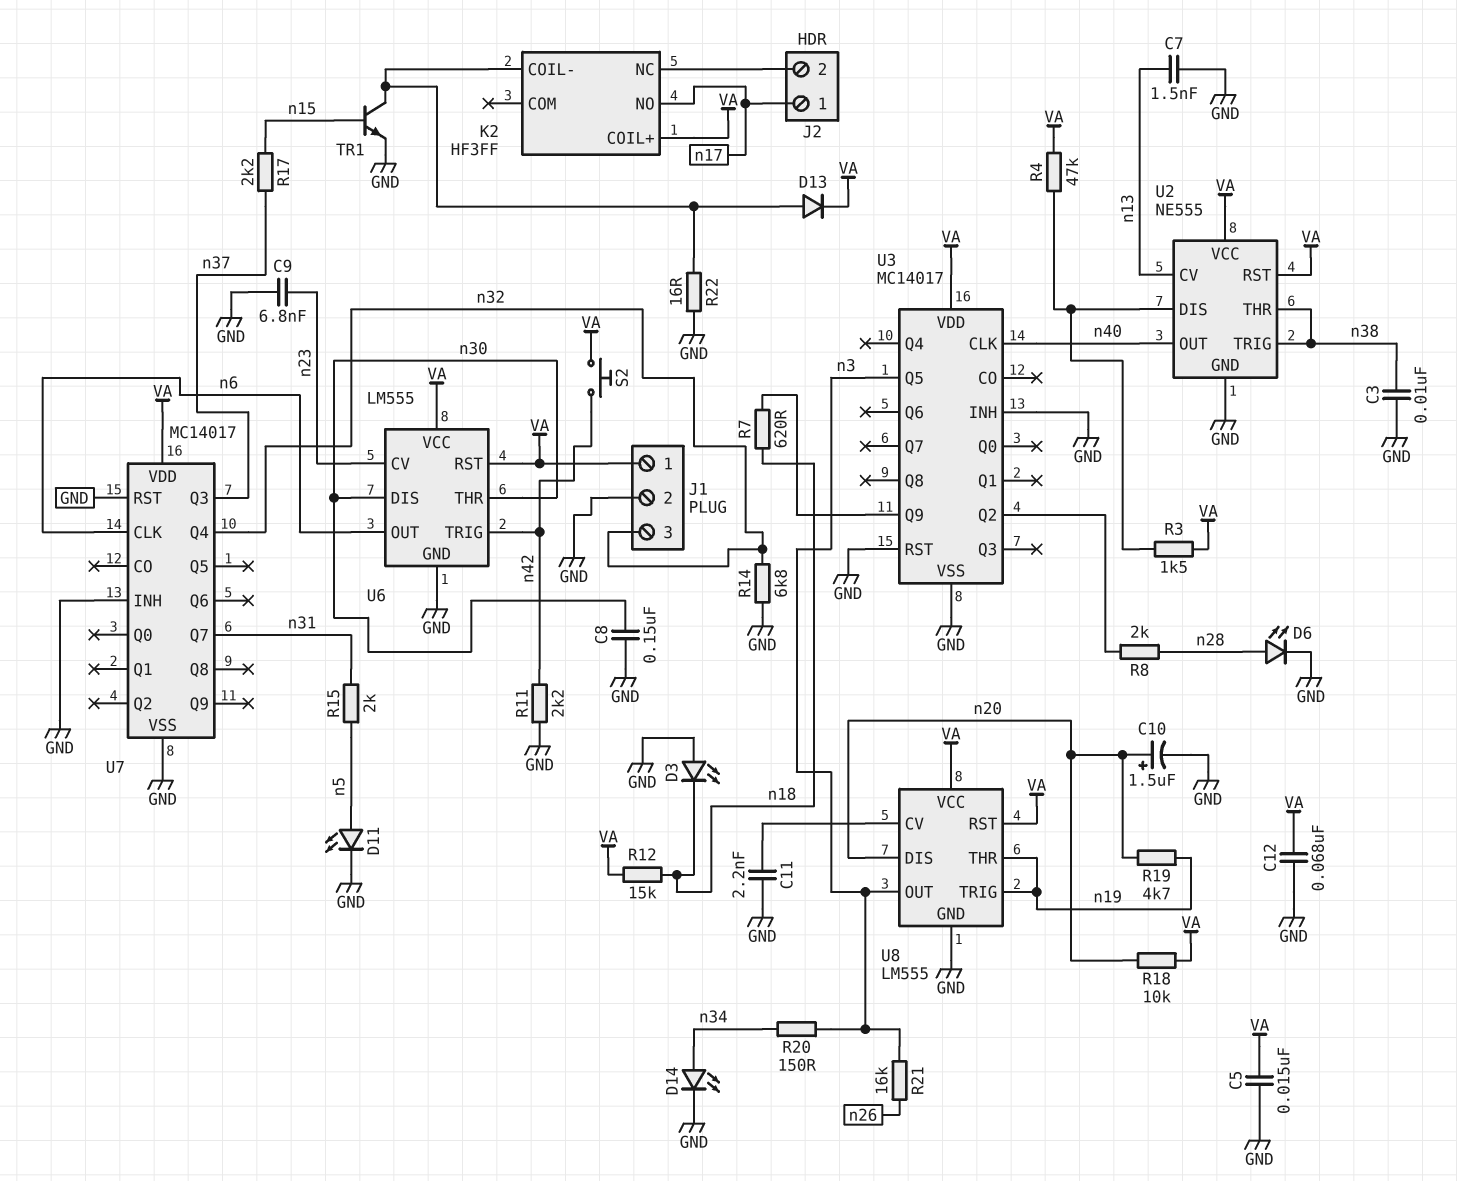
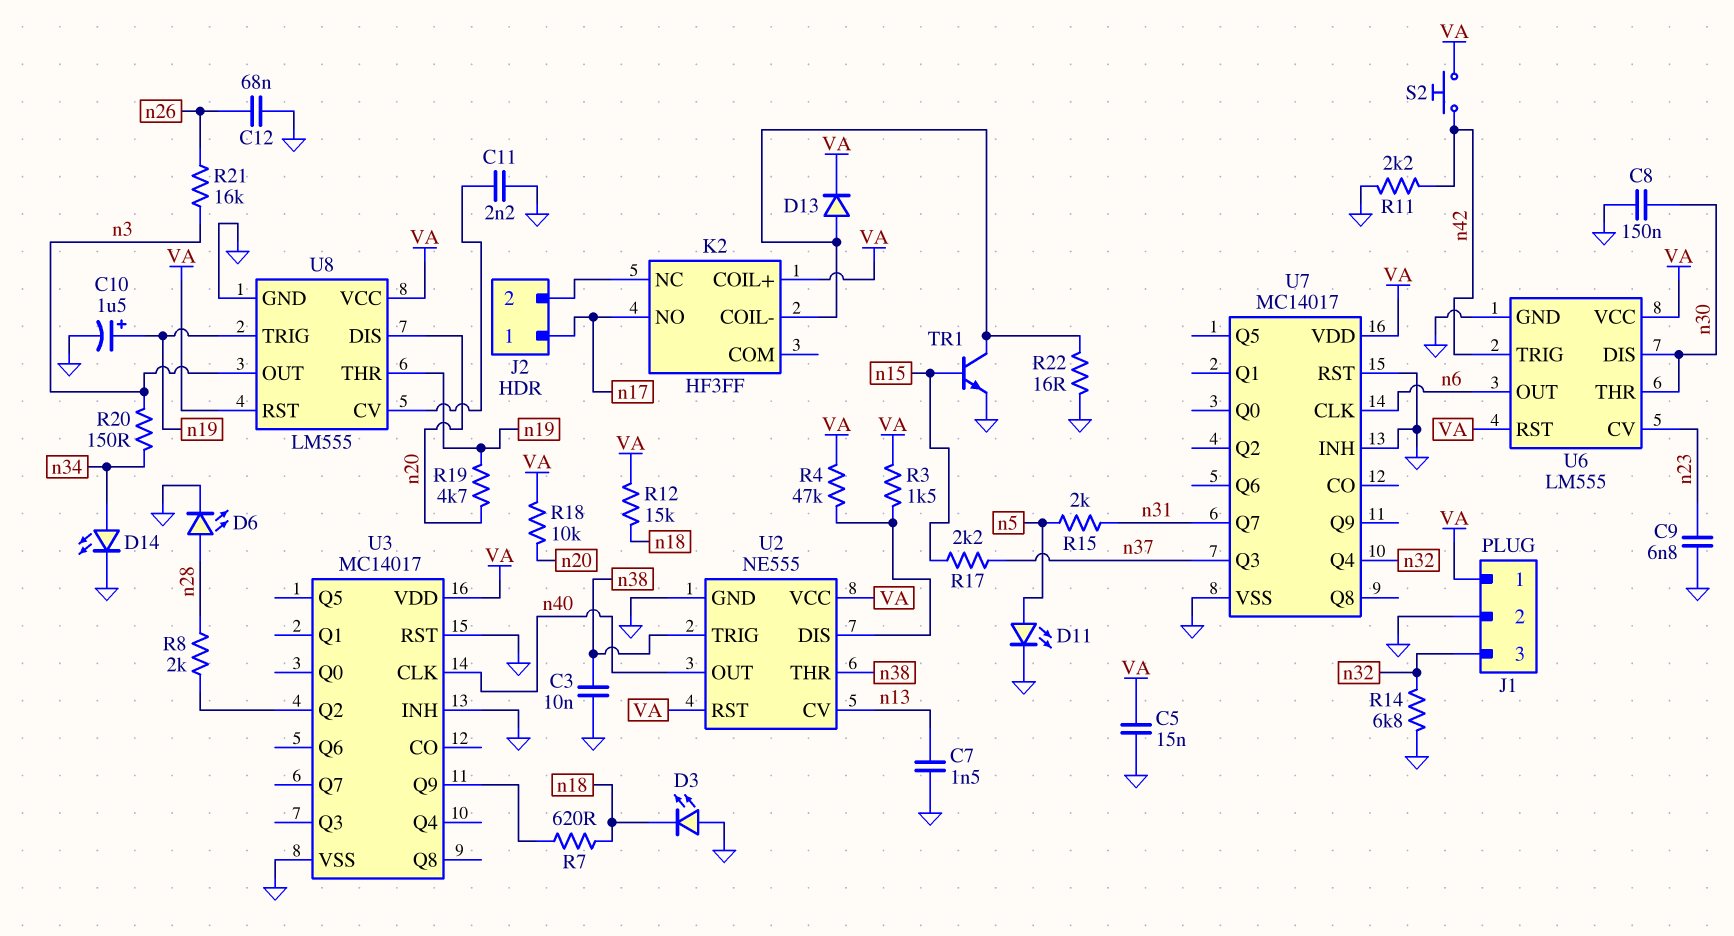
C10: 1.5uF (plus n20, minus GND) -> 1.5uF (plus n19, minus GND)
C12: 68nF (GND, VA) -> 68nF (GND, n26)
U3 pin Q5: n3 -> none

